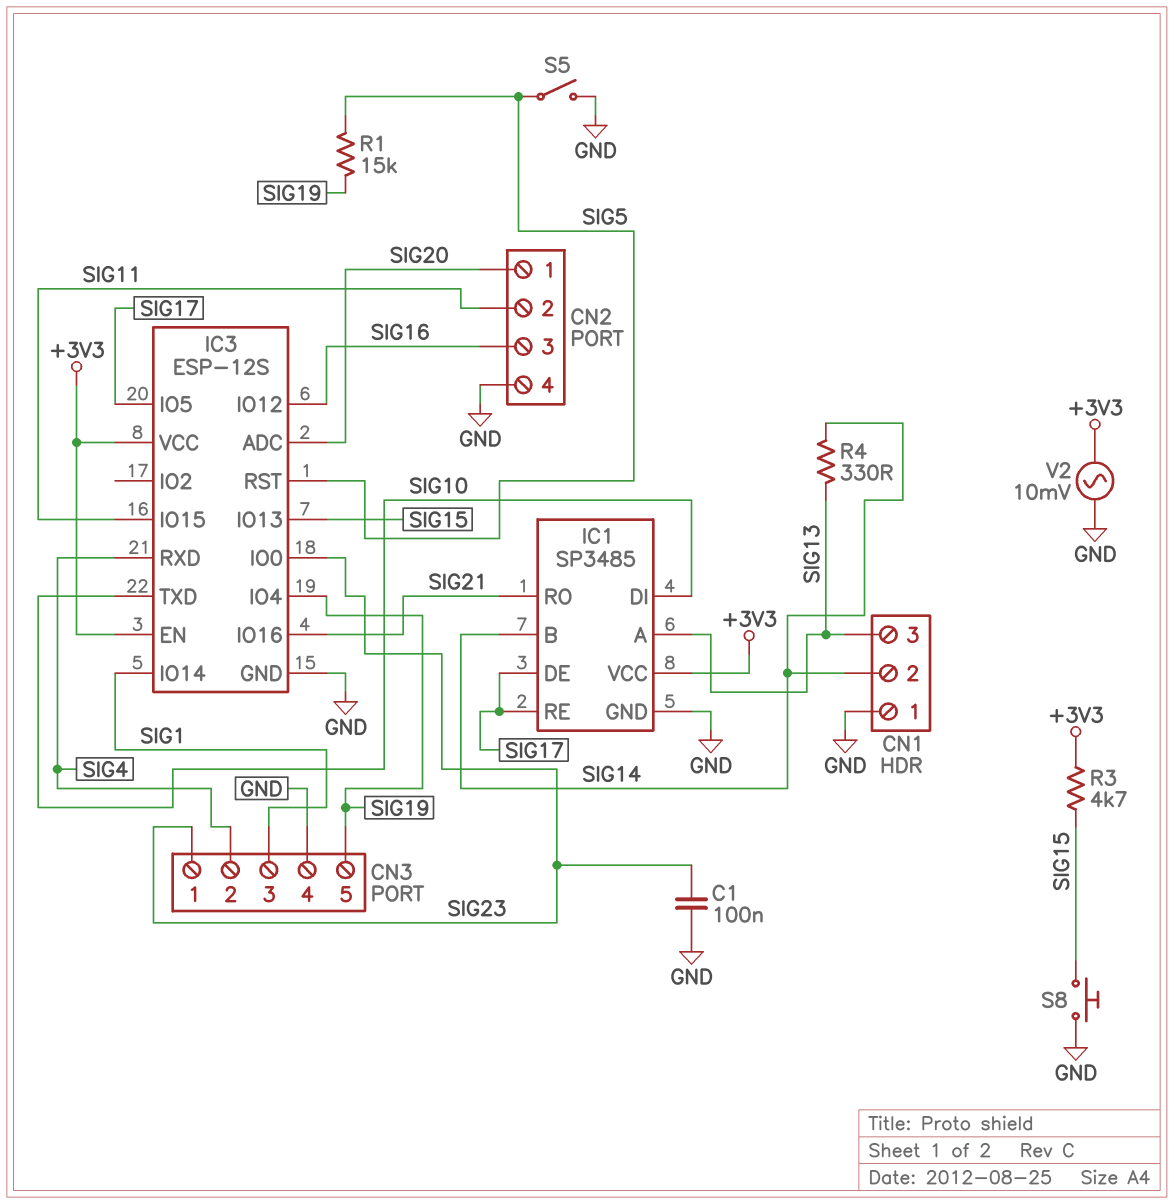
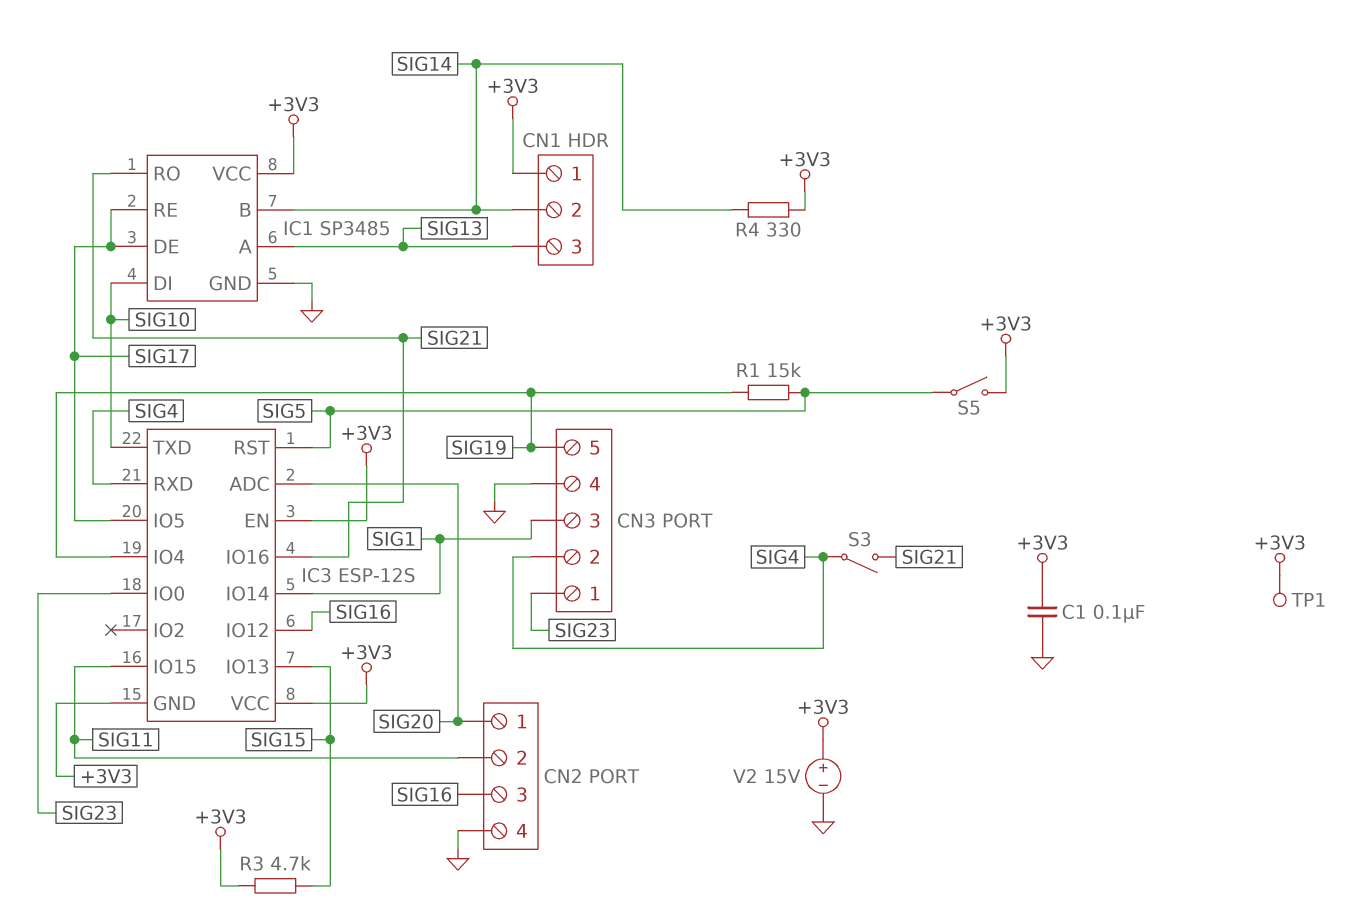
C1: 100nF (GND, SIG23) -> 100nF (+3V3, GND)
CN1 pin 1: GND -> +3V3
IC3 pin GND: GND -> +3V3
R4: 330 (SIG13, SIG14) -> 330 (+3V3, SIG14)
S3: none -> switch (SIG4, SIG21)
S5: switch (GND, SIG5) -> switch (+3V3, SIG5)
S8: button (GND, SIG15) -> none
TP1: none -> test point (+3V3)
V2: AC 10mV (+3V3, GND) -> 15V (plus +3V3, minus GND)

